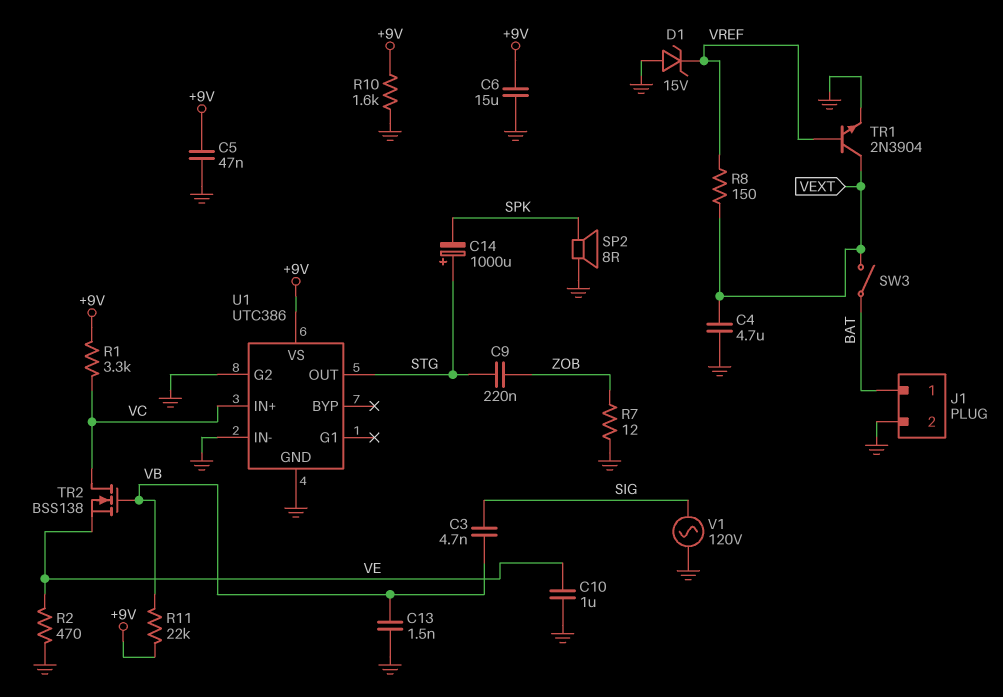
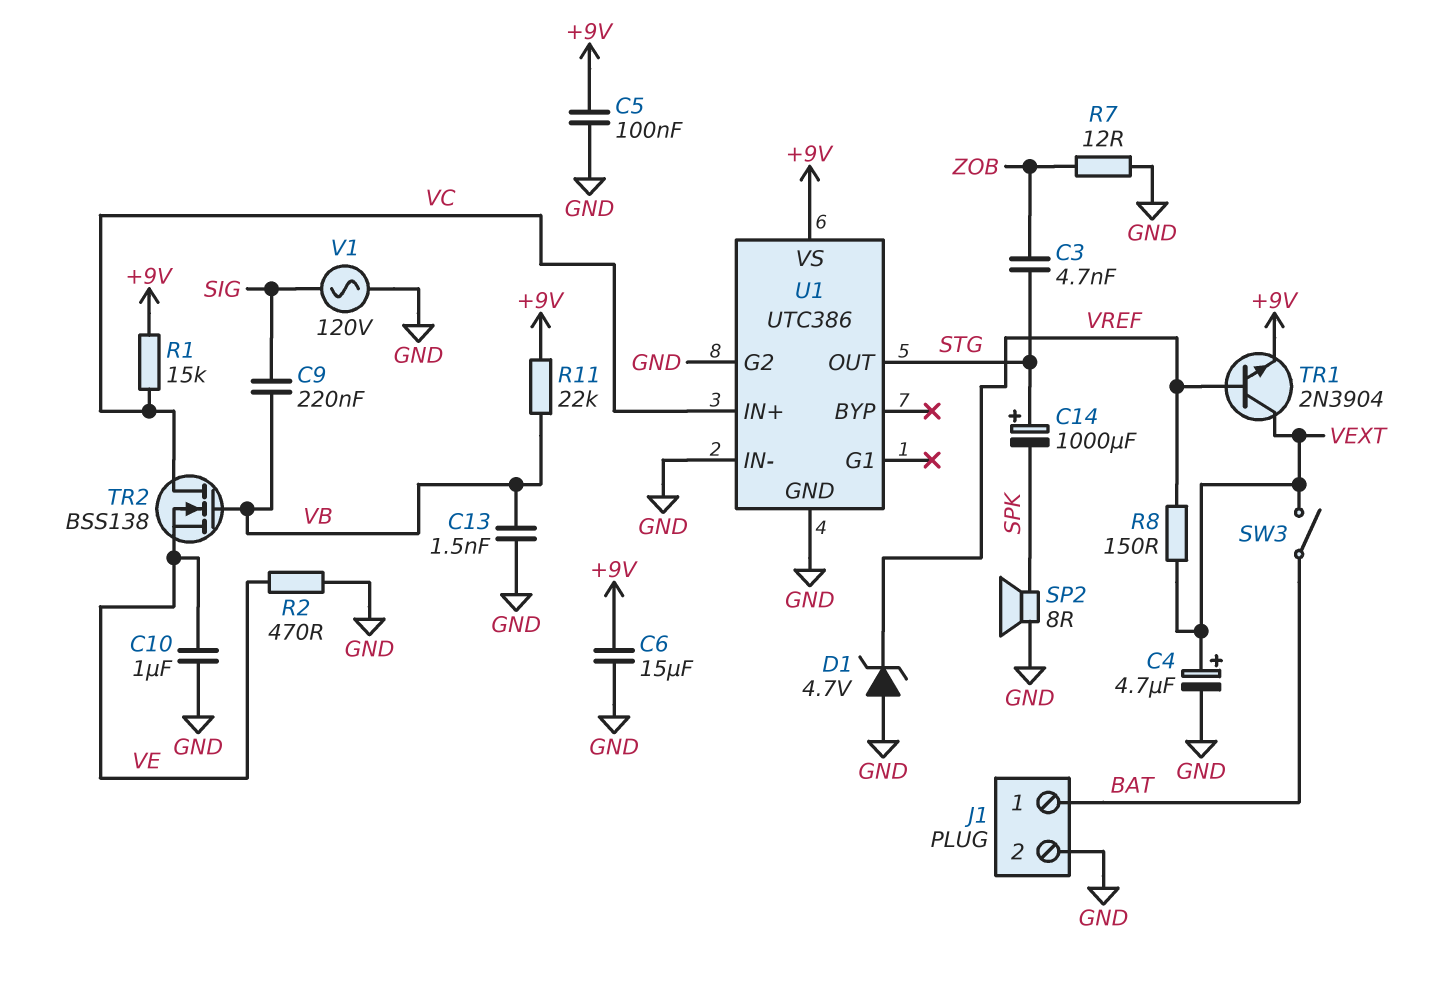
C3: 4.7nF (SIG, VB) -> 4.7nF (STG, ZOB)
C4: 4.7uF (GND, VEXT) -> 4.7uF (plus VEXT, minus GND)
C5: 47nF (+9V, GND) -> 100nF (+9V, GND)
C9: 220nF (STG, ZOB) -> 220nF (SIG, VB)
D1: zener 15V (A GND, K VREF) -> zener 4.7V (A GND, K VREF)
R1: 3.3k (+9V, VC) -> 15k (+9V, VC)
R10: 1.6k (+9V, GND) -> none
TR1: NPN 2N3904 (B VREF, C VEXT, E GND) -> NPN 2N3904 (B VREF, C VEXT, E +9V)

